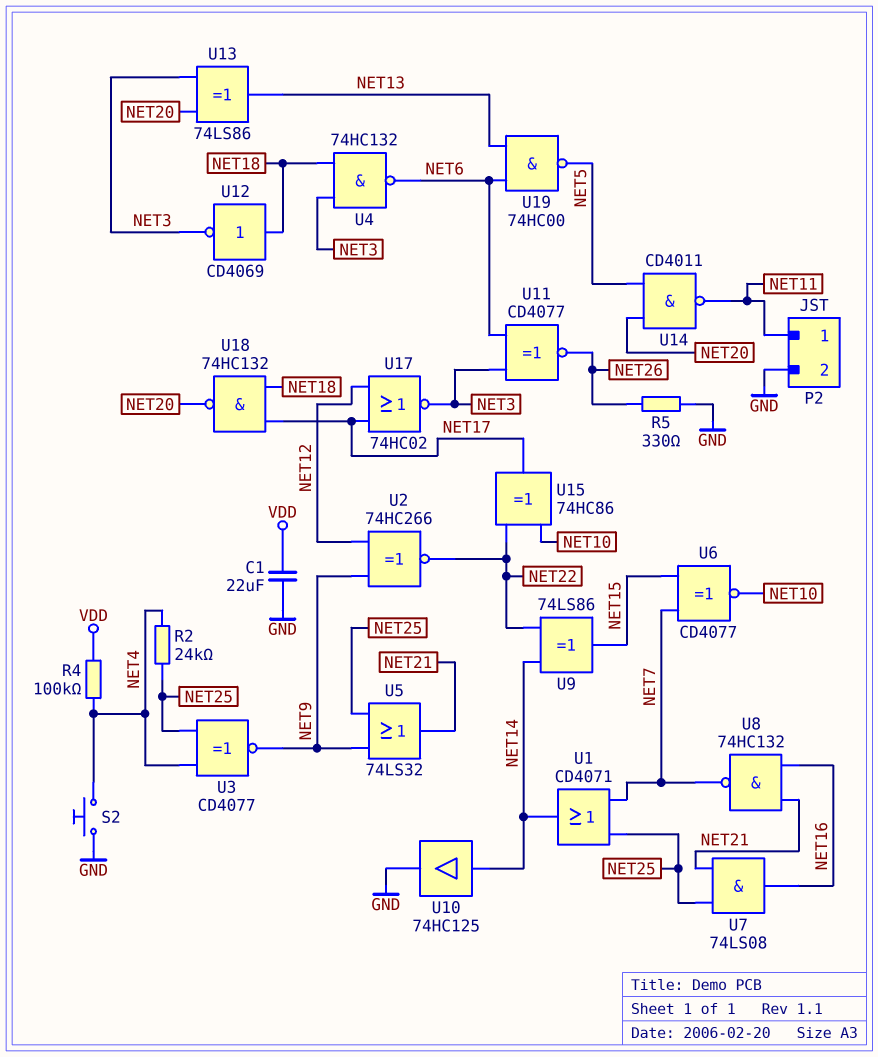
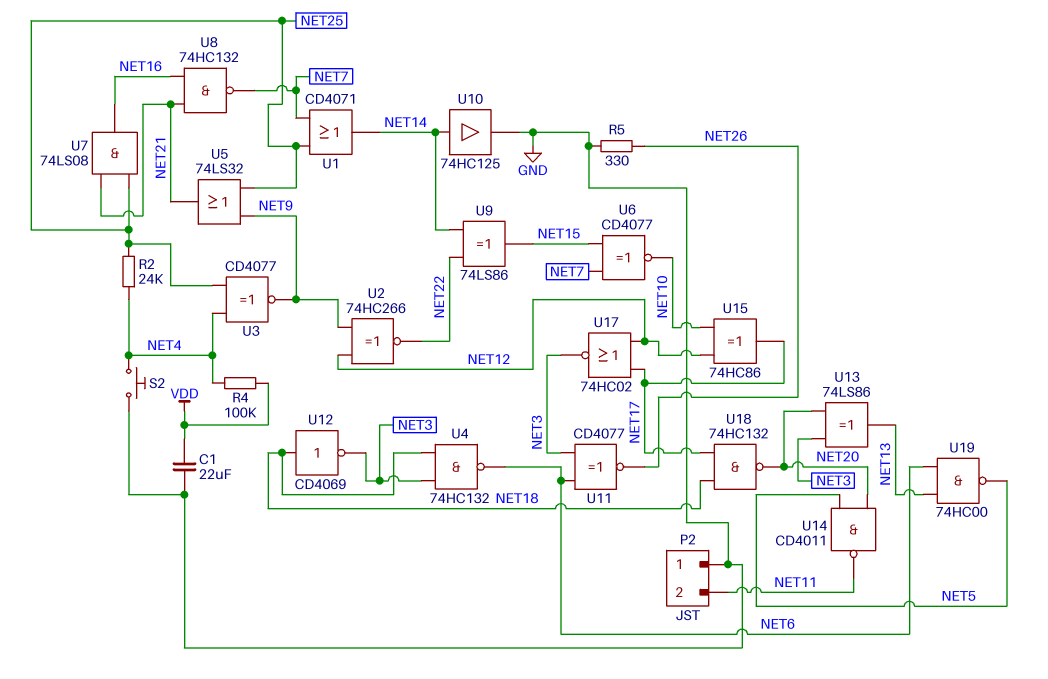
P2 pin 1: NET11 -> GND
P2 pin 2: GND -> NET11
U15: XOR 74HC86 (in NET10, in NET22, out NET17) -> XOR 74HC86 (in NET10, in NET12, out NET17)

